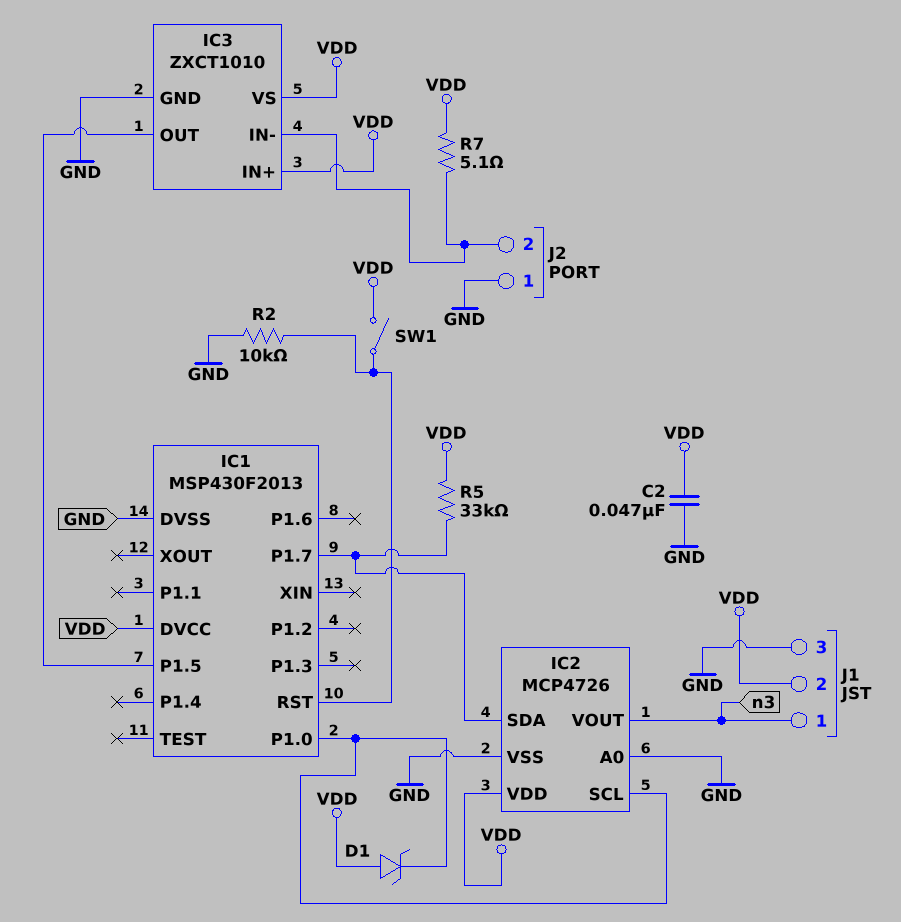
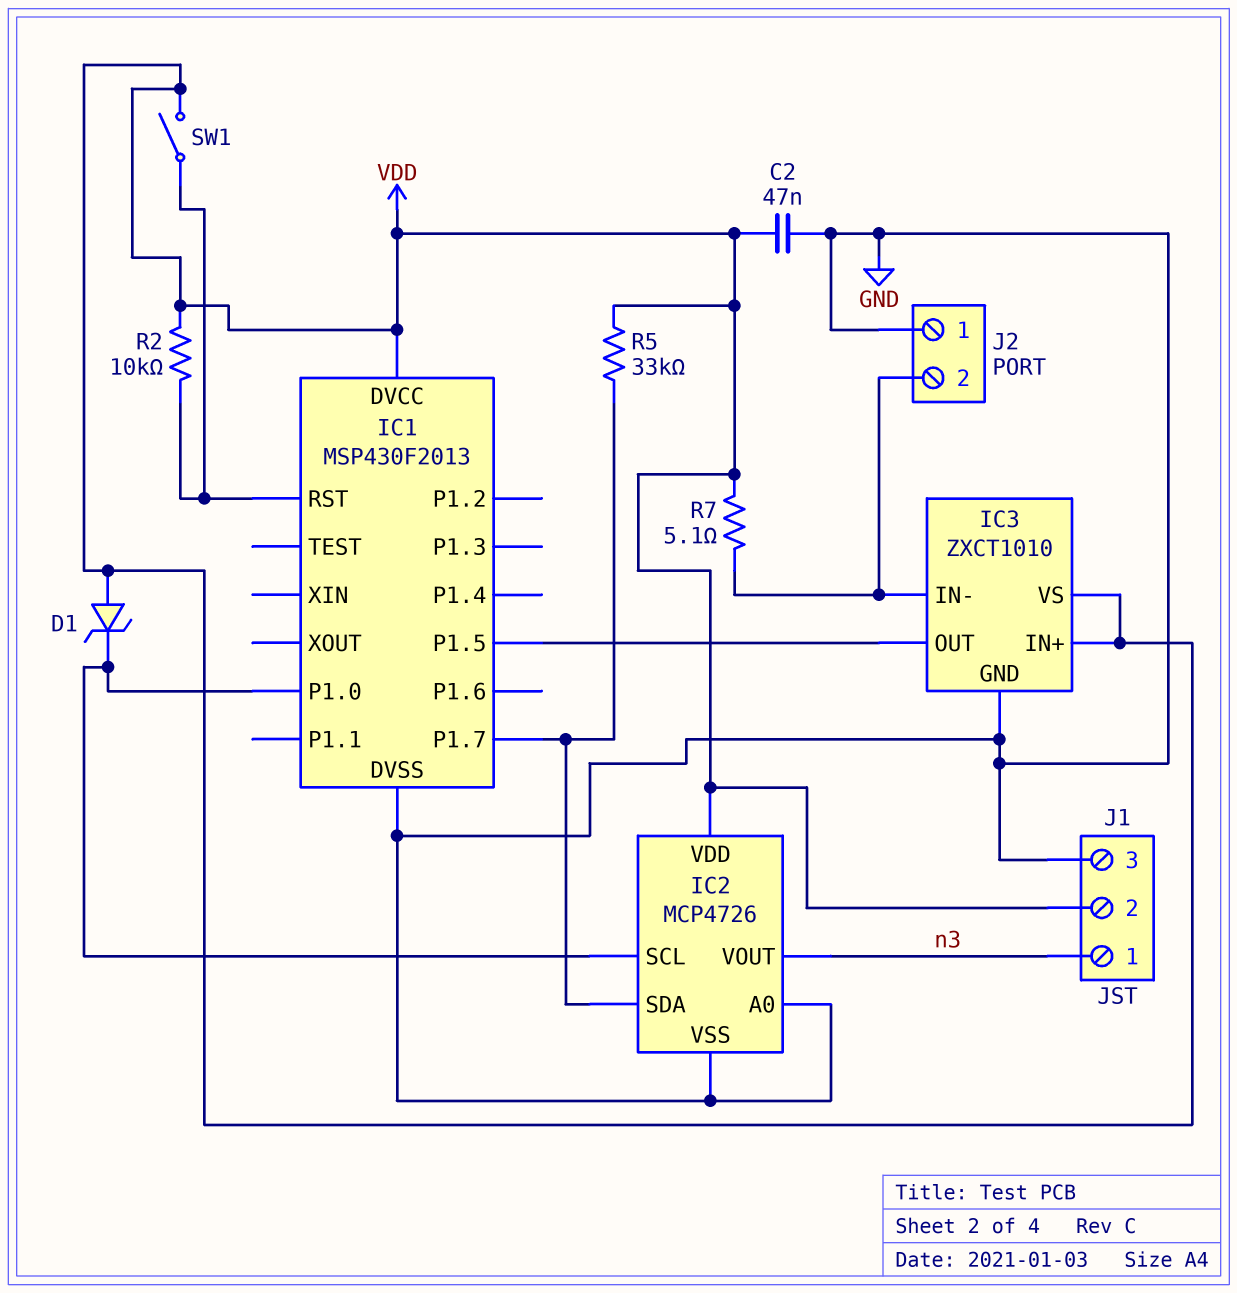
R2: 10k (GND, IC1/RST) -> 10k (IC1/RST, VDD)

